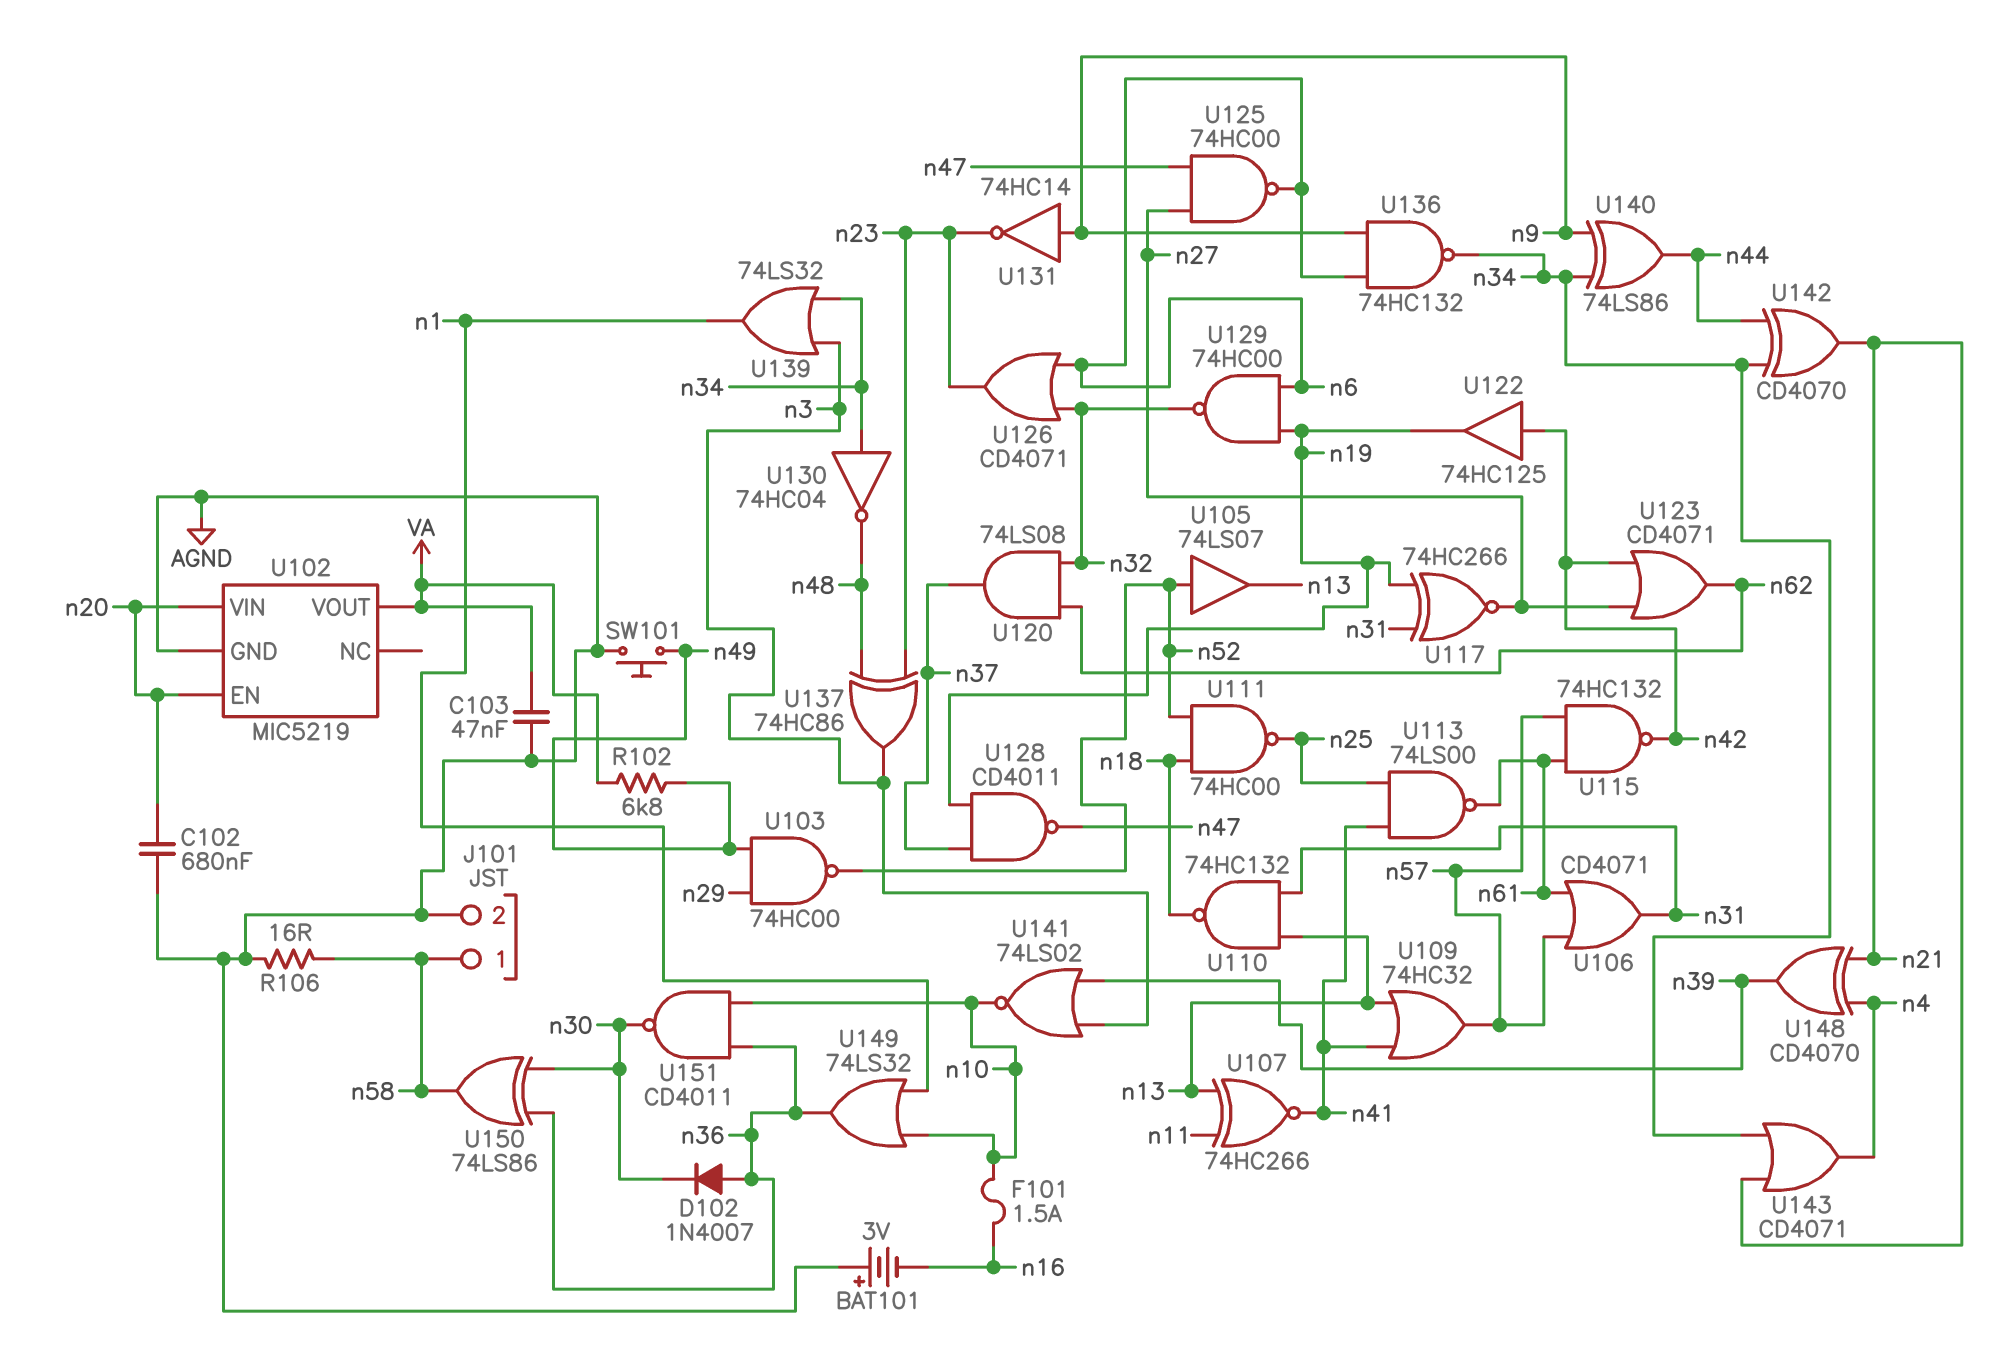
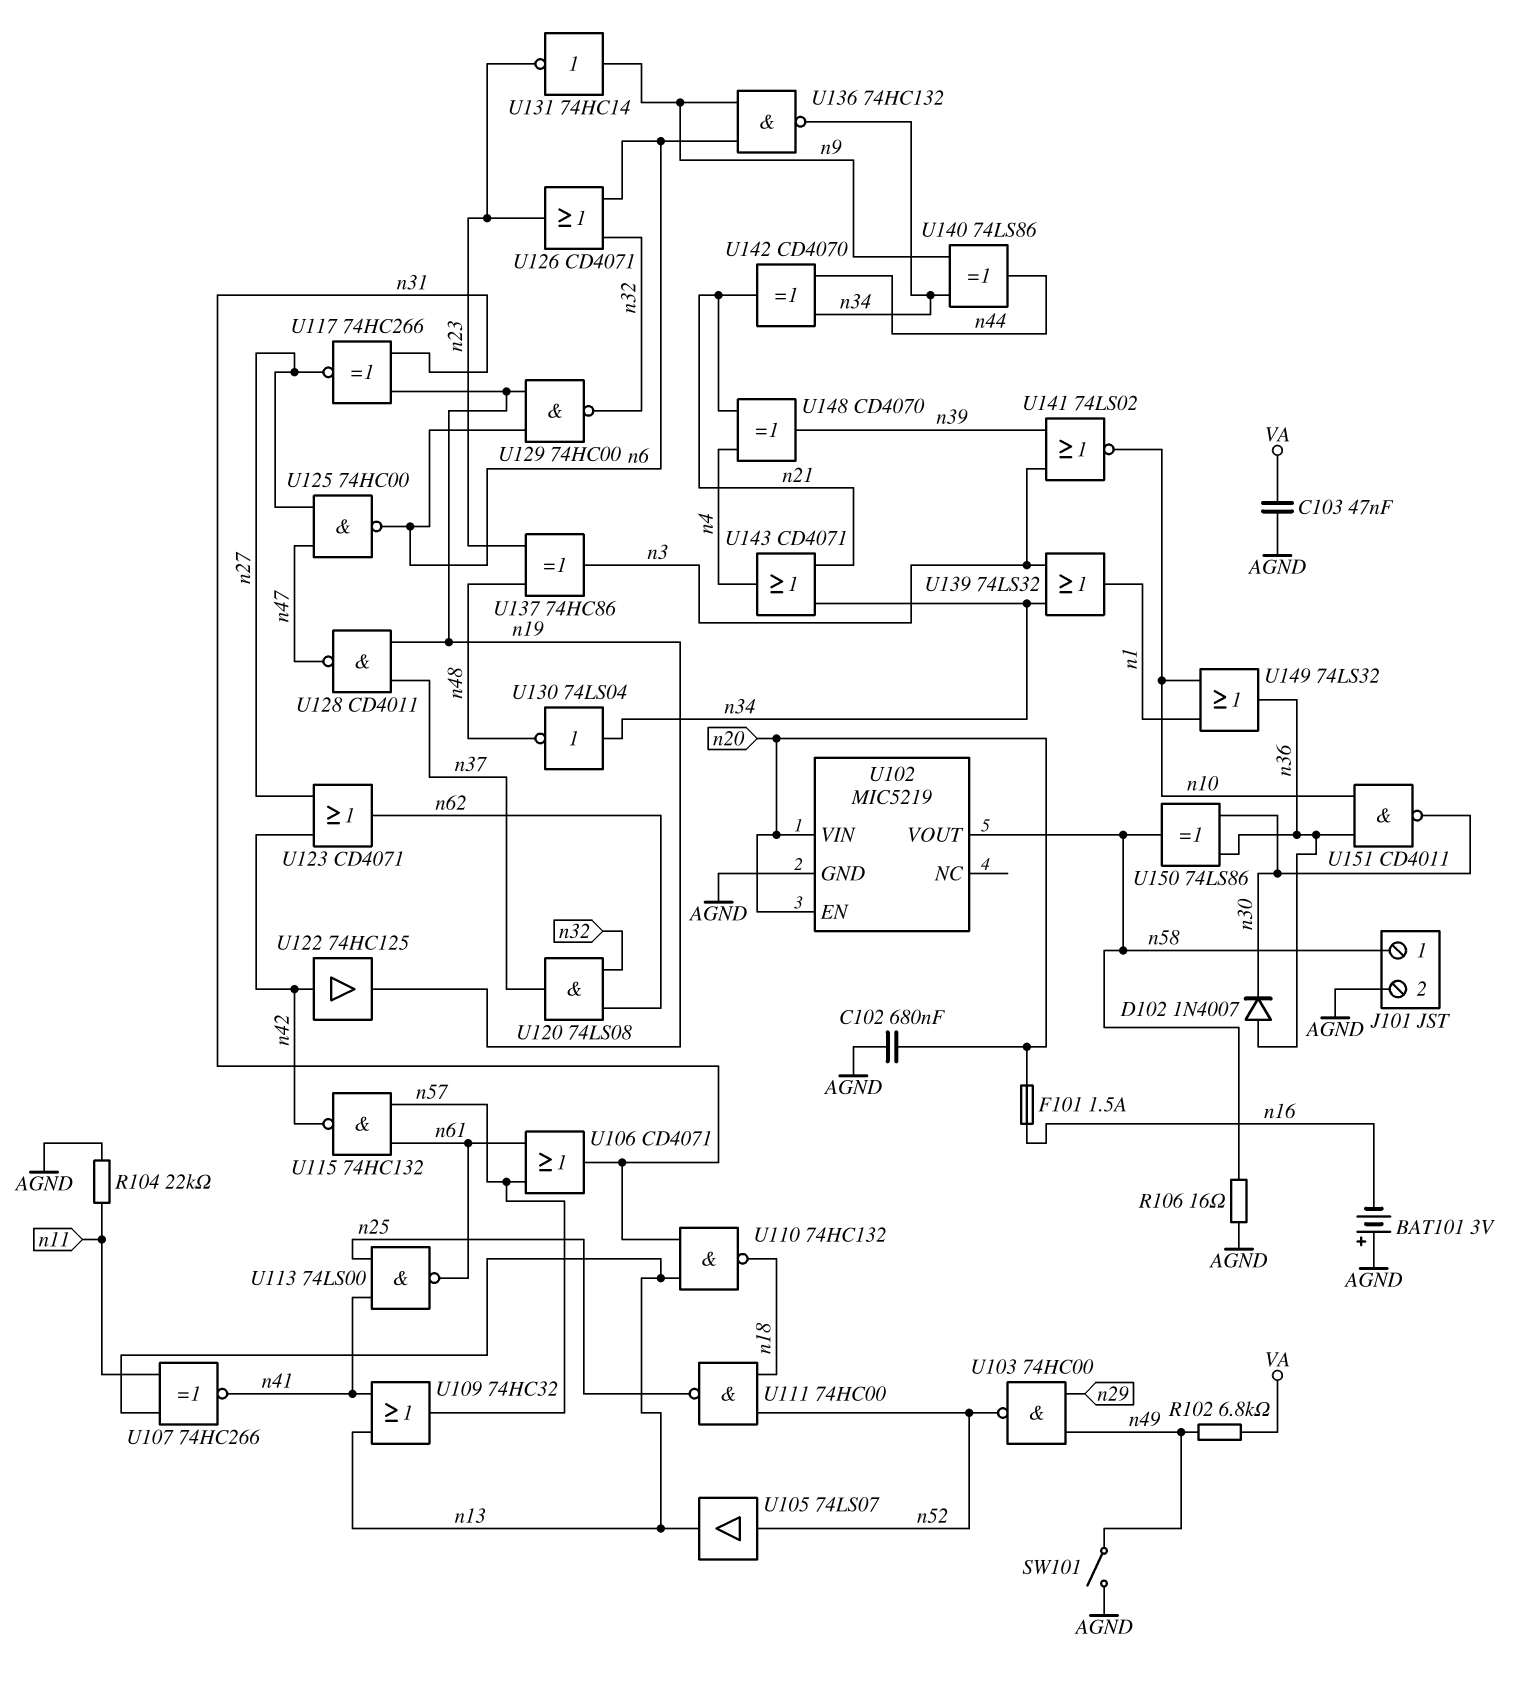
F101: 1.5A (n10, n16) -> 1.5A (n16, n20)
R104: none -> 22k (AGND, n11)
SW101: button (AGND, n49) -> switch (AGND, n49)
U102 pin VOUT: VA -> n58
U130: NOT 74HC04 (in n34, out n48) -> NOT 74LS04 (in n34, out n48)

